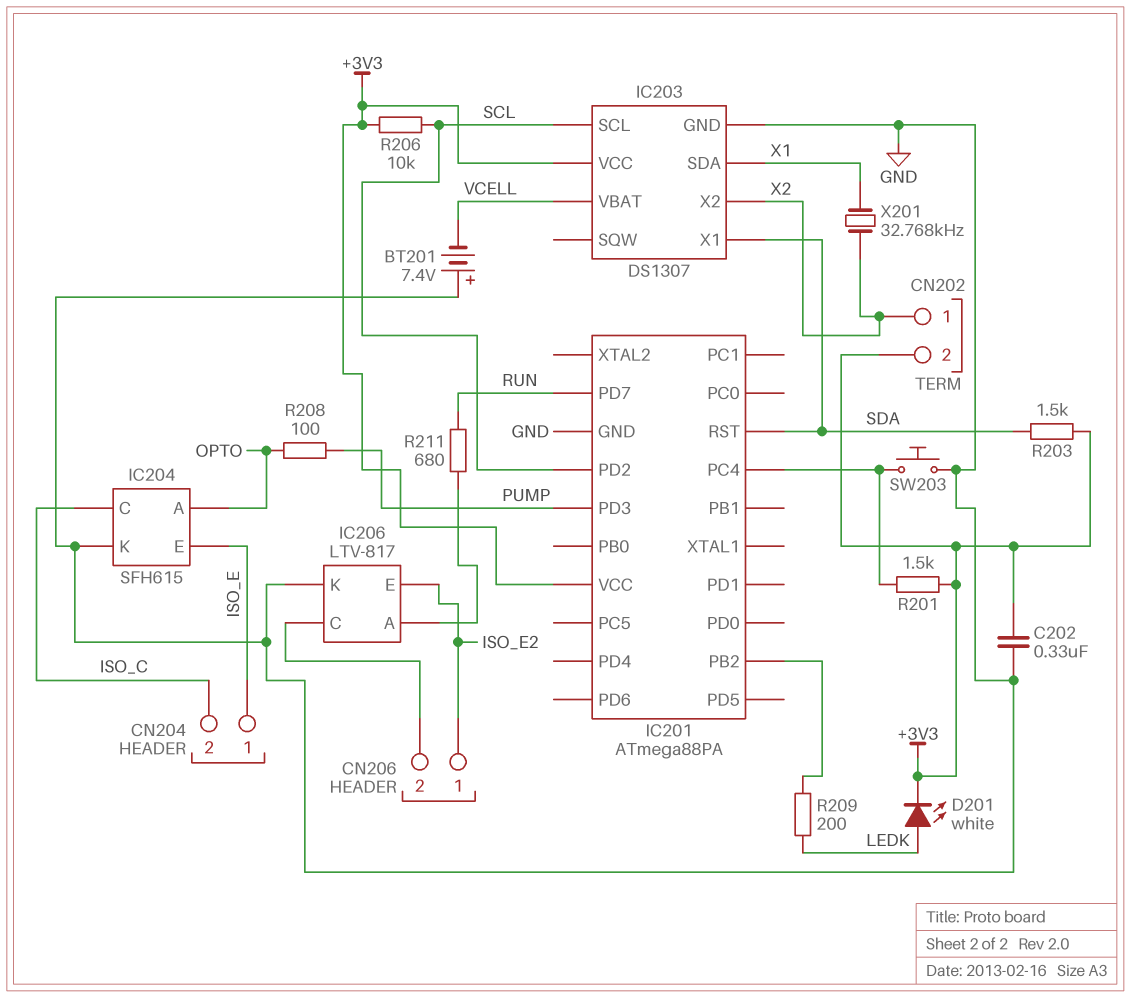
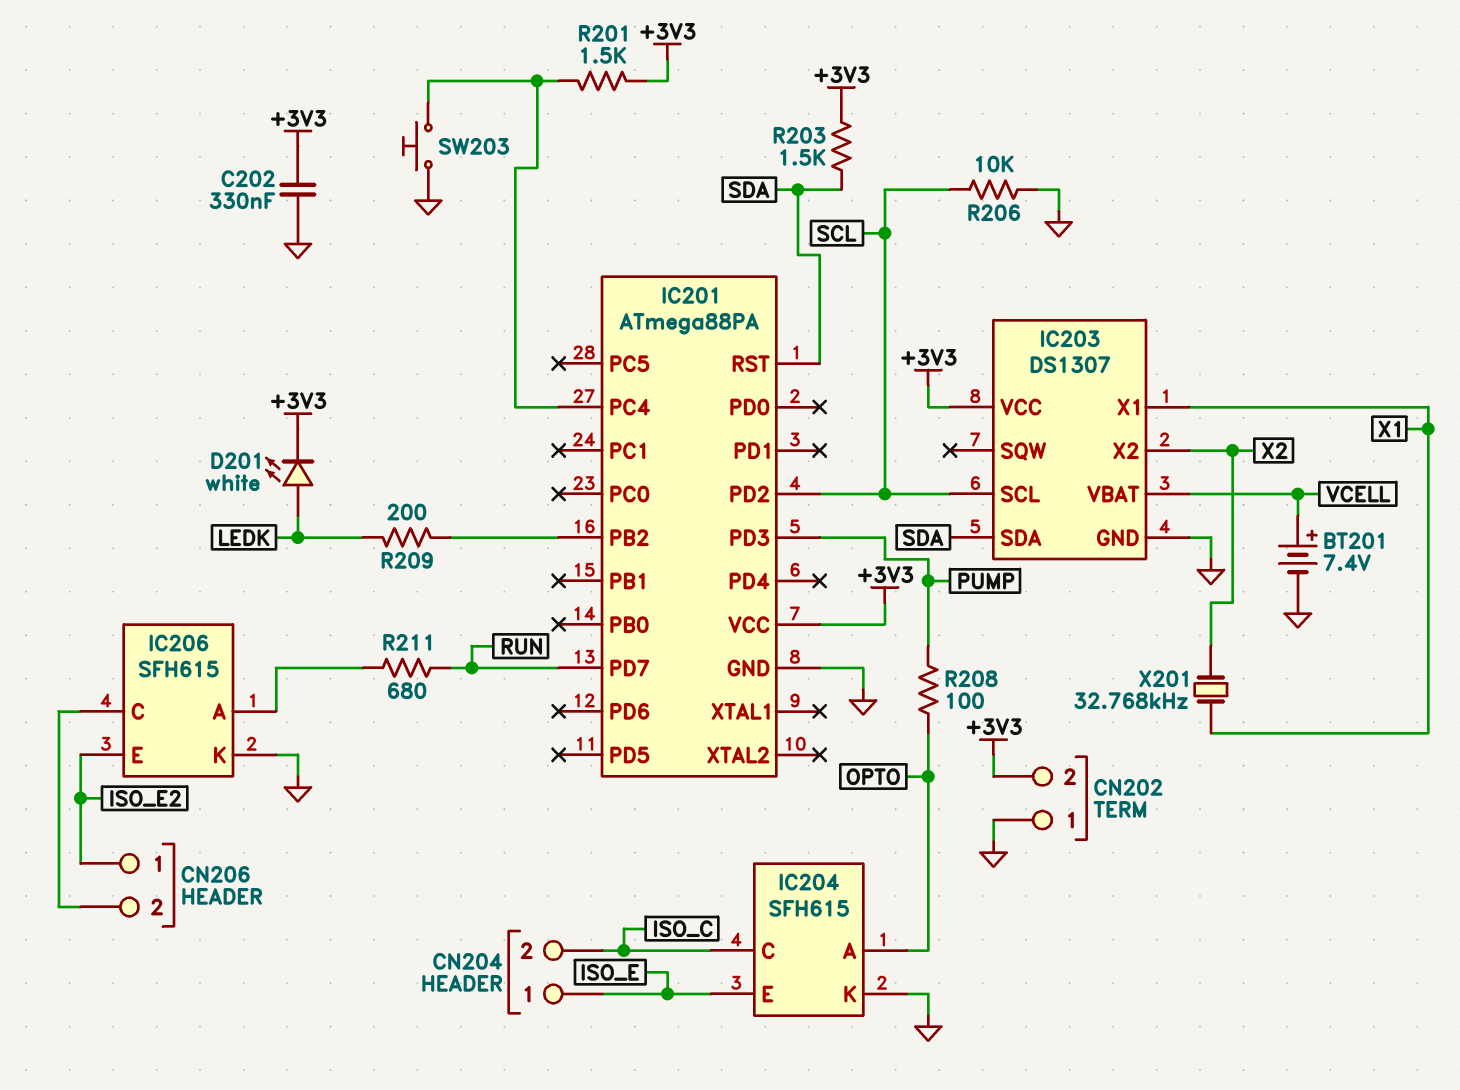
BT201: 7.4V (plus GND, minus VCELL) -> 7.4V (plus VCELL, minus GND)
CN202 pin 1: X2 -> GND
IC203 pin SDA: X1 -> SDA
IC203 pin X1: SDA -> X1
IC206: LTV-817 -> SFH615
R206: 10k (+3V3, SCL) -> 10k (GND, SCL)

